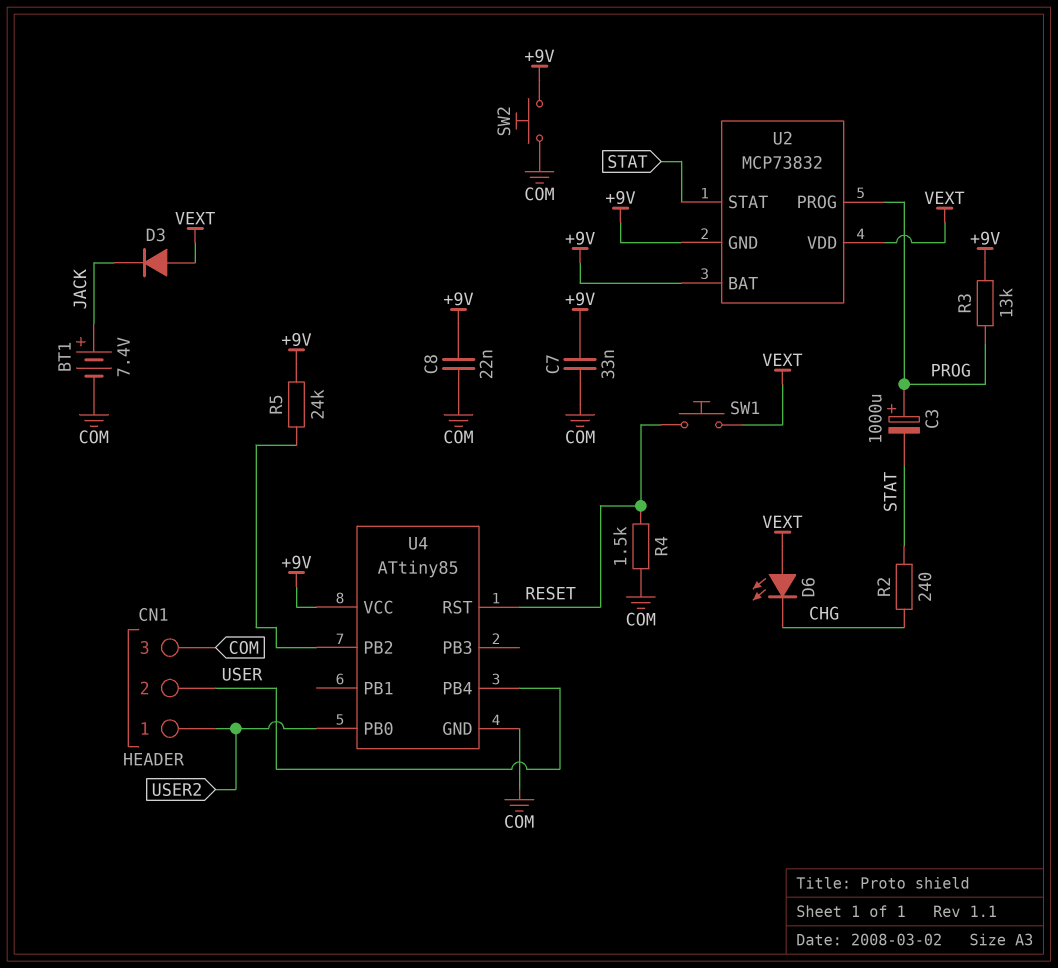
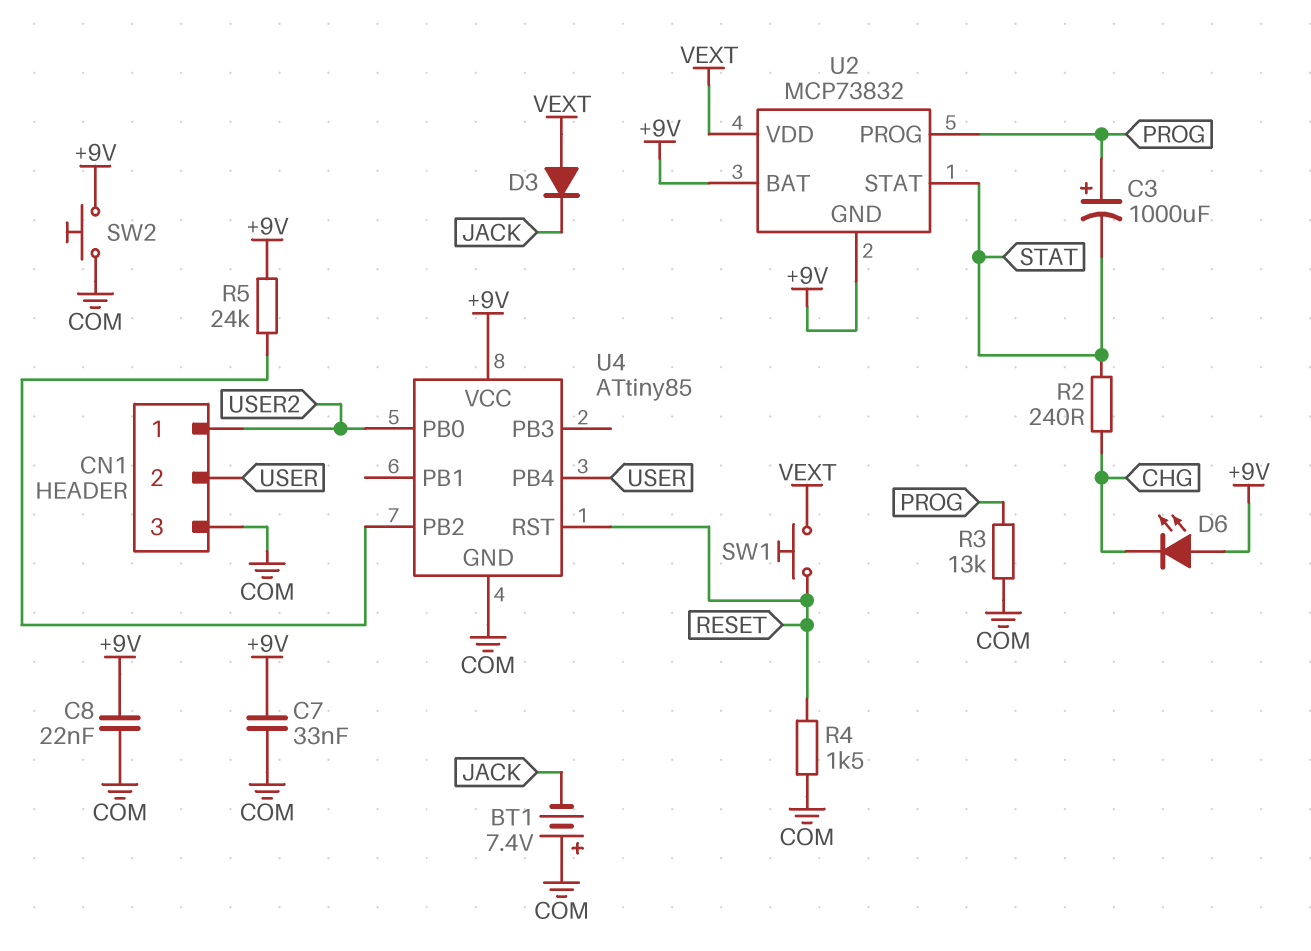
BT1: 7.4V (plus JACK, minus COM) -> 7.4V (plus COM, minus JACK)
D6: LED (A VEXT, K CHG) -> LED (A +9V, K CHG)
R3: 13k (+9V, PROG) -> 13k (COM, PROG)

